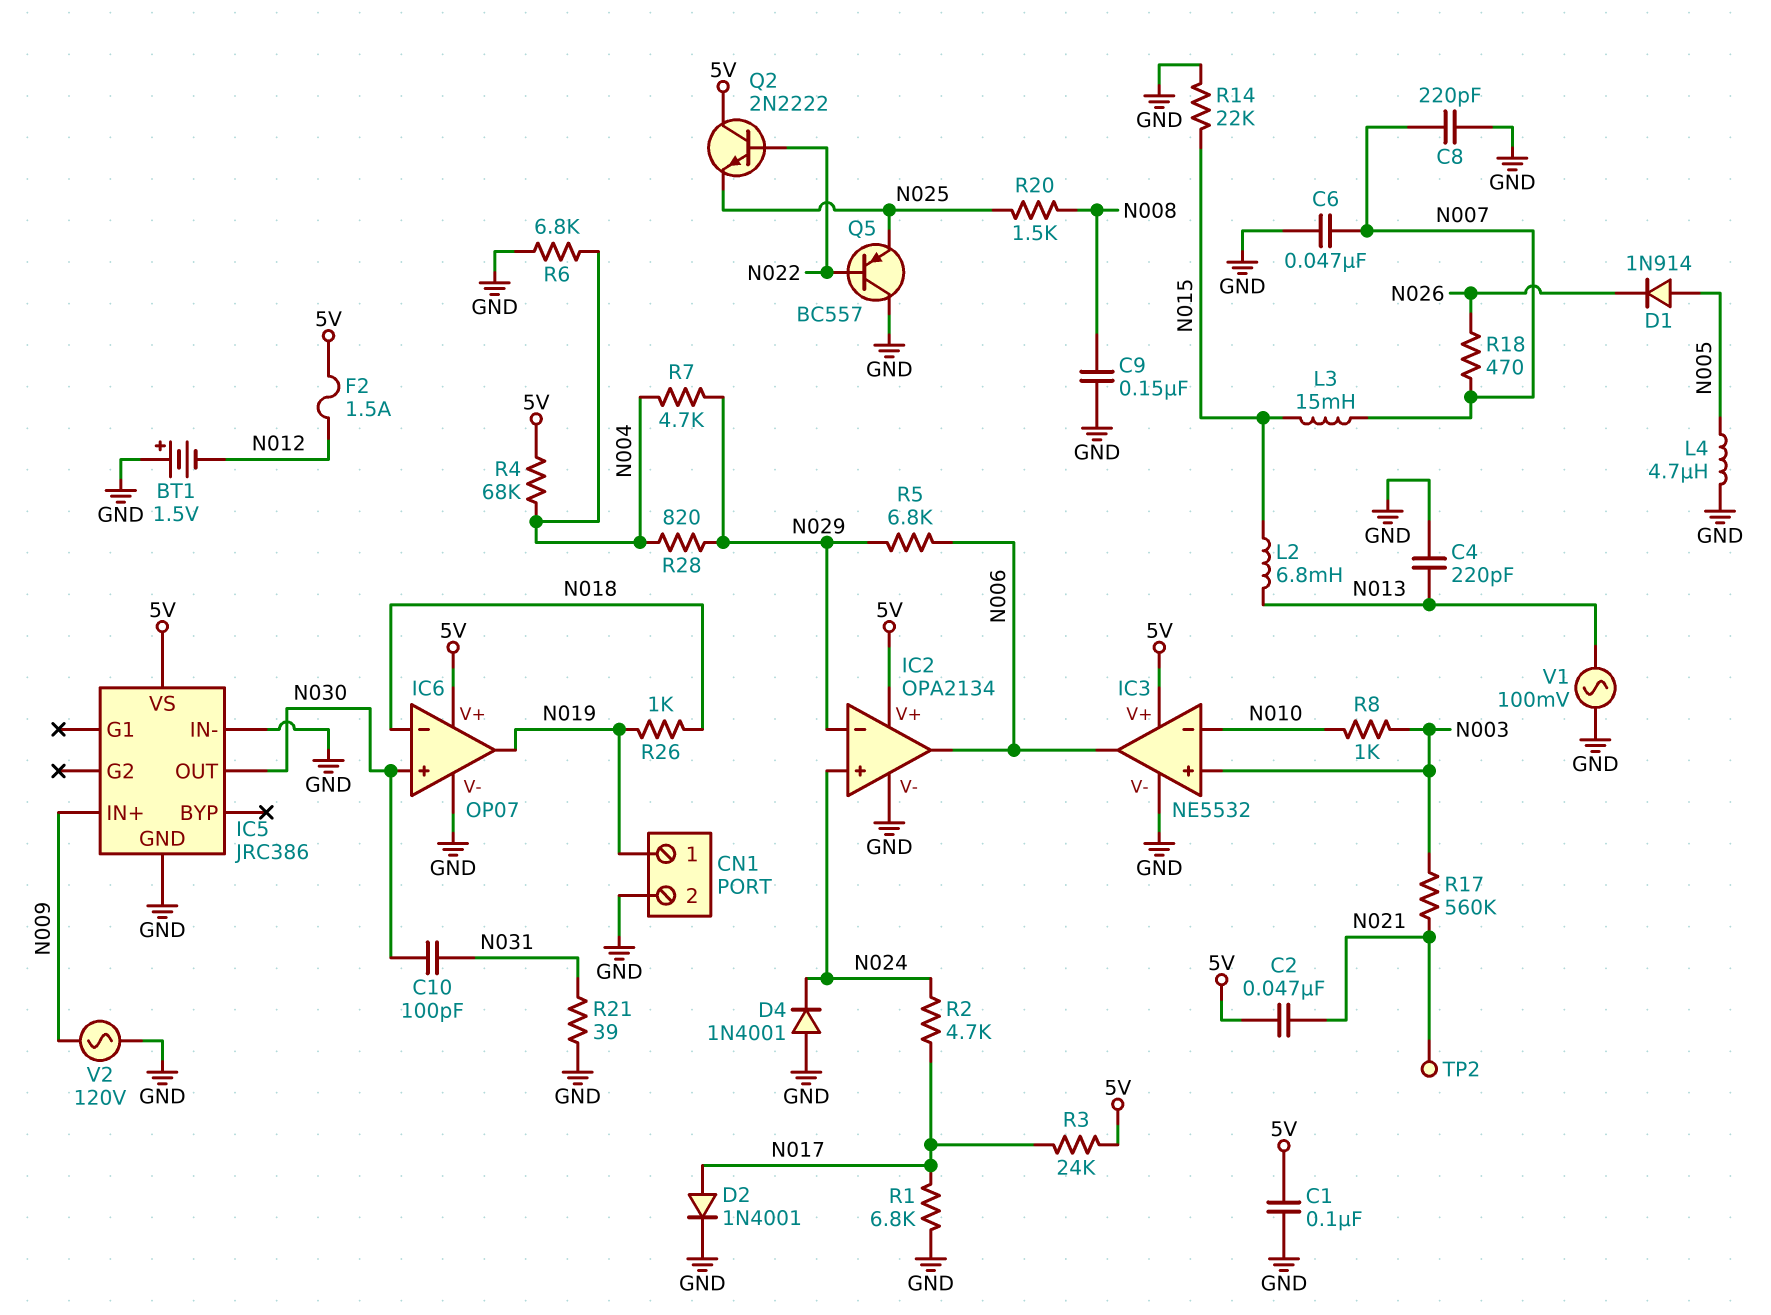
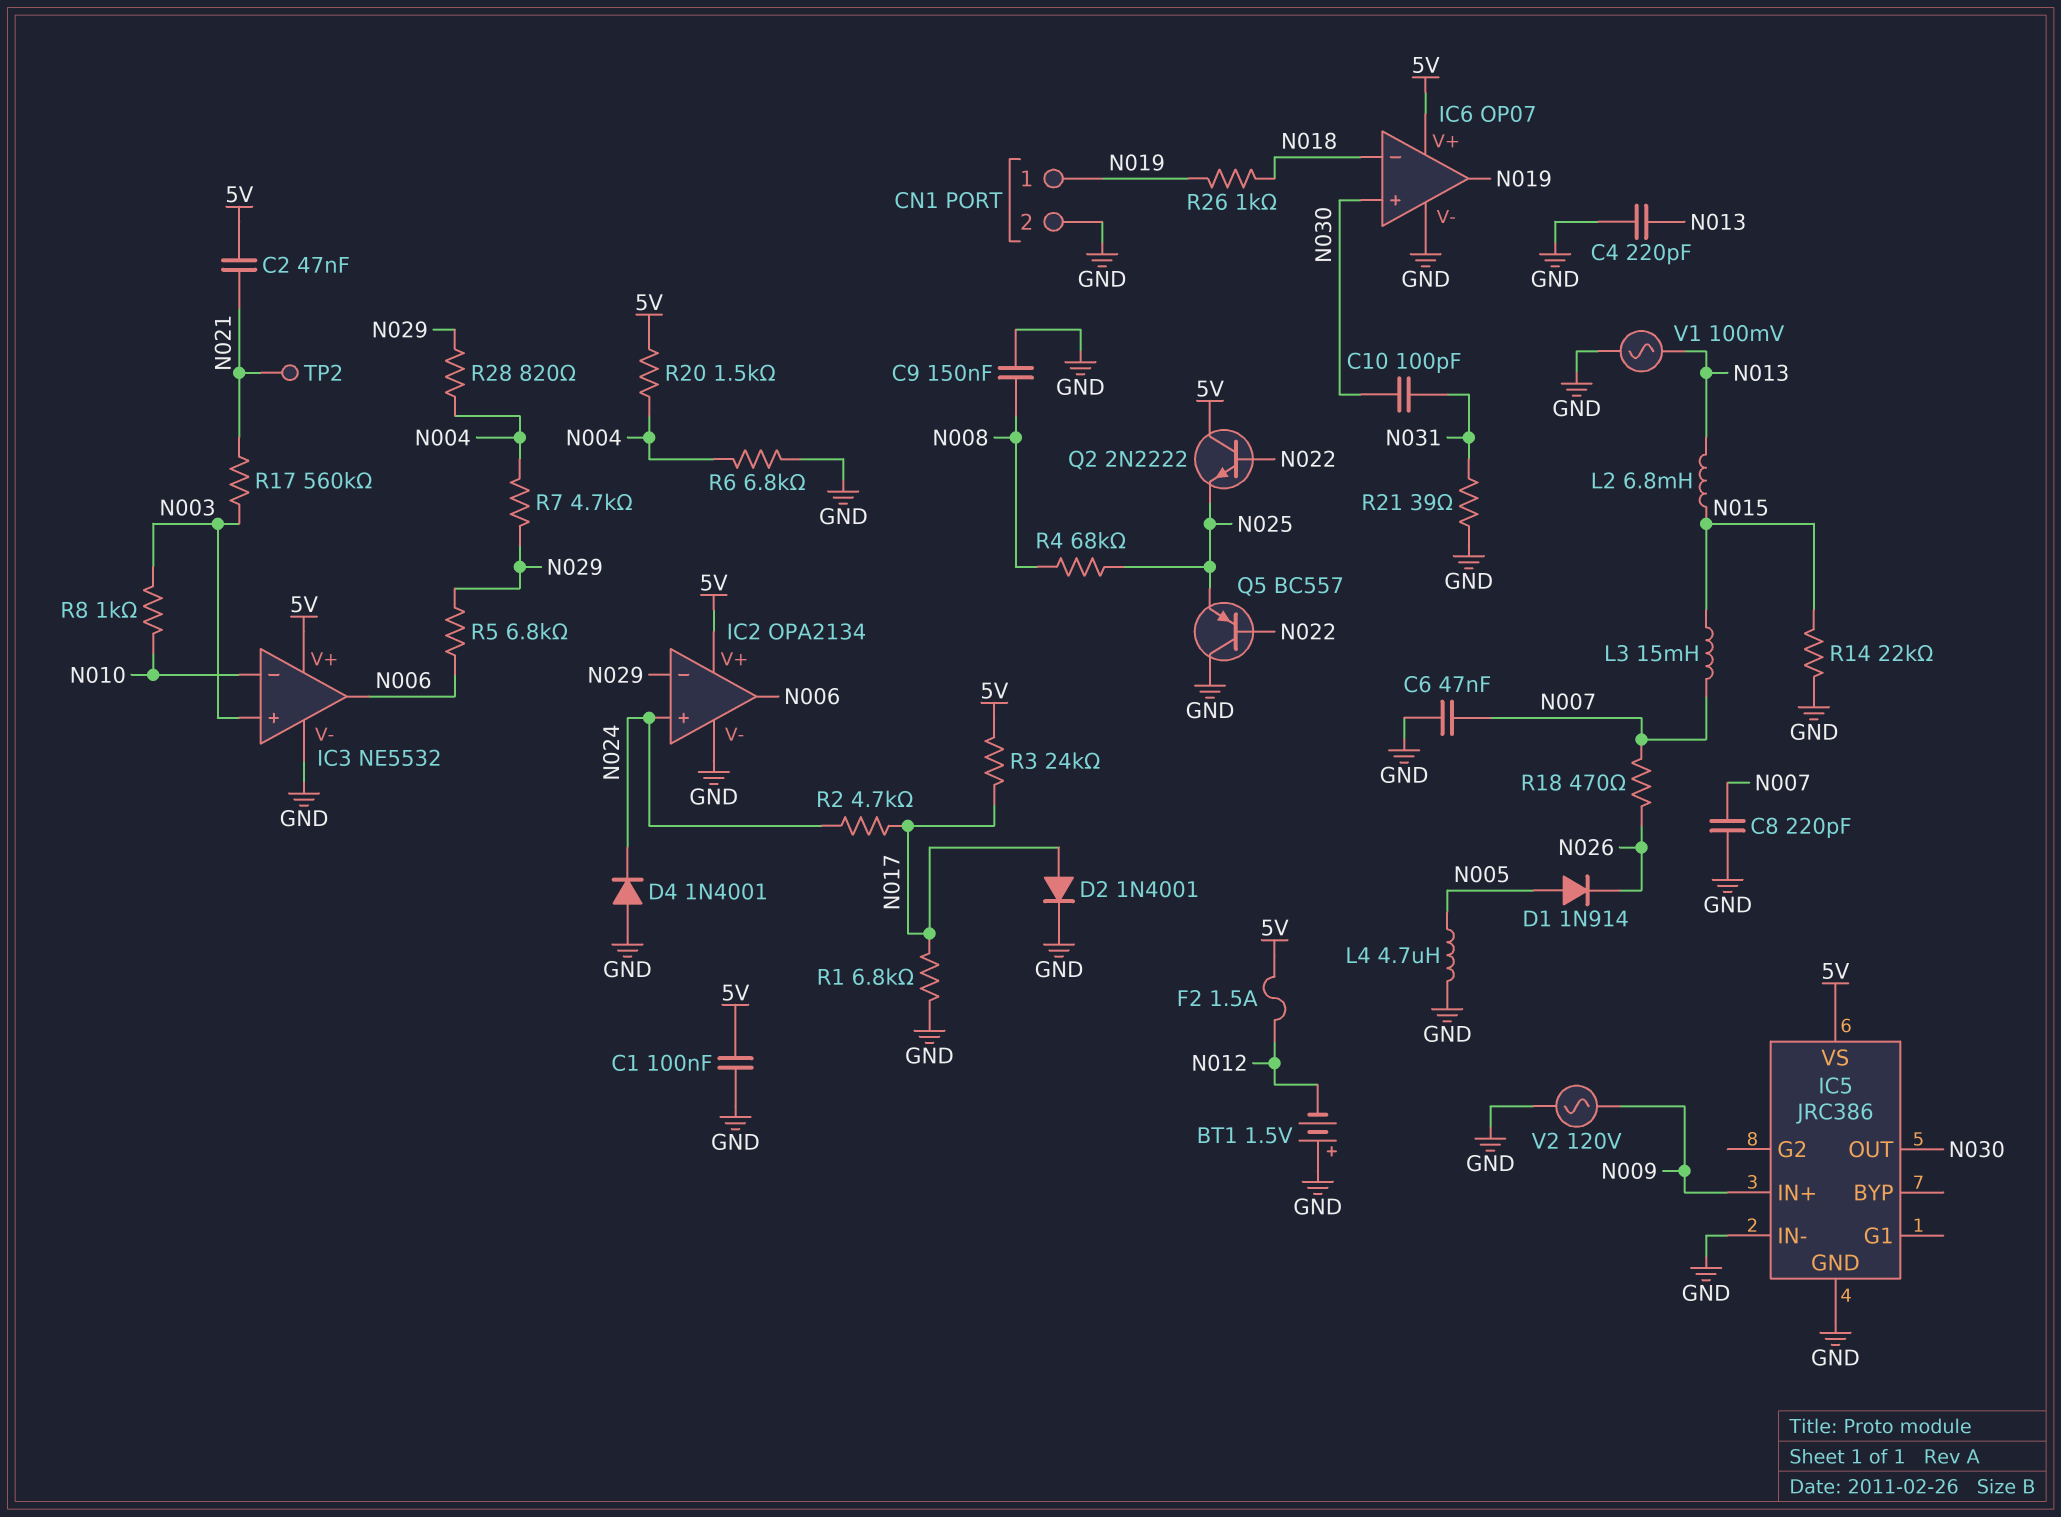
R4: 68k (5V, N004) -> 68k (N008, N025)
R20: 1.5k (N008, N025) -> 1.5k (5V, N004)

